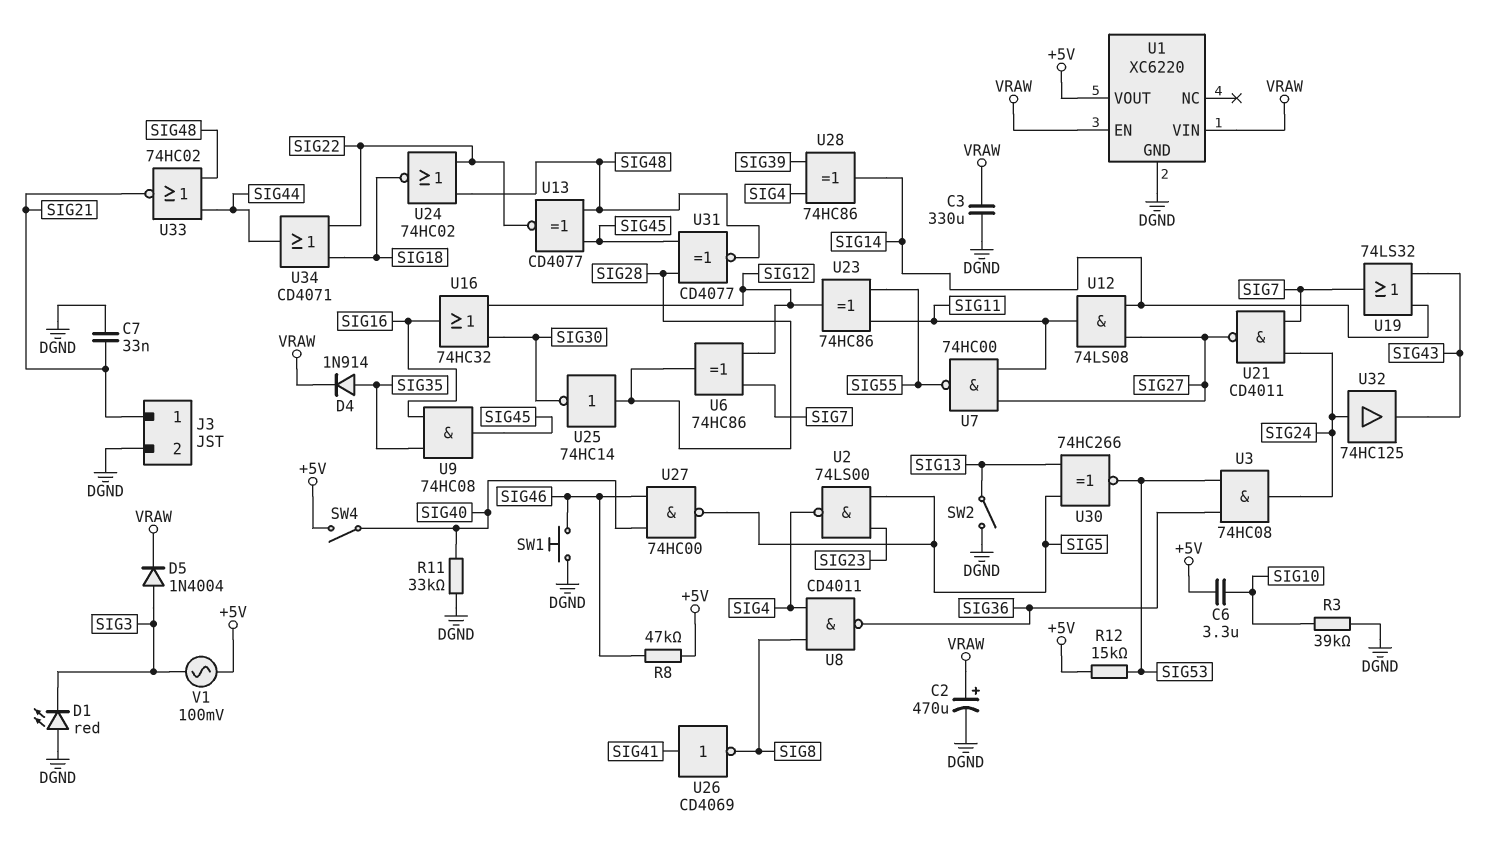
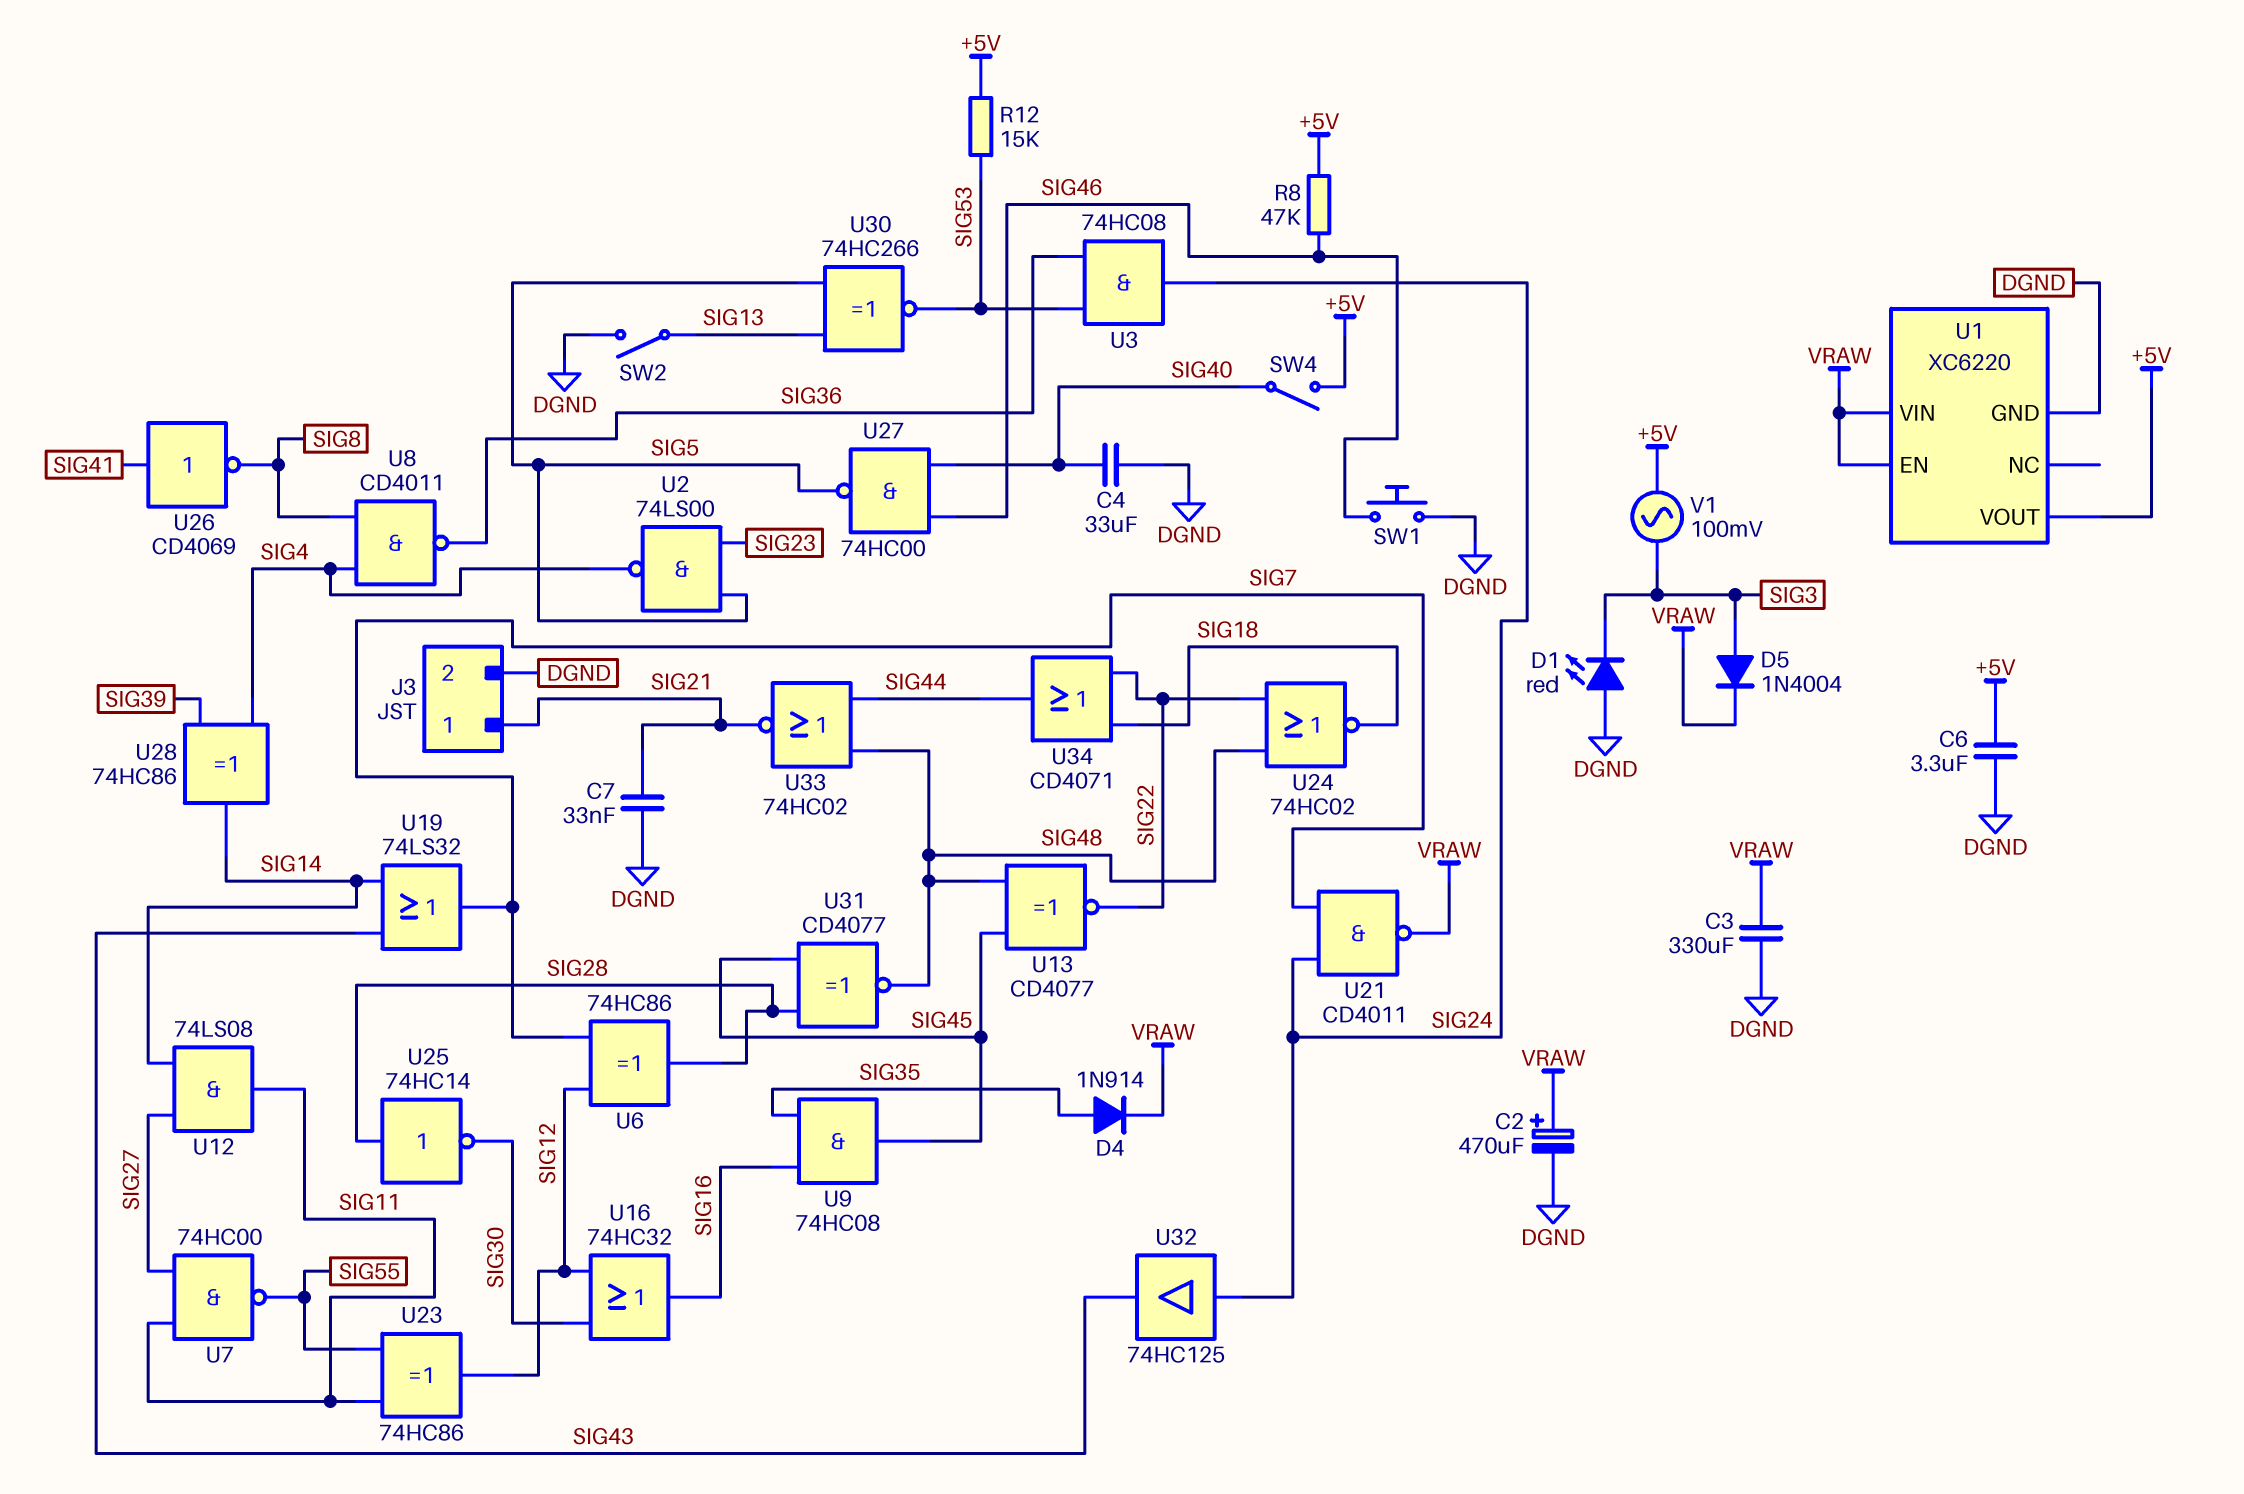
C4: none -> 33uF (DGND, SIG40)
C6: 3.3uF (+5V, SIG10) -> 3.3uF (+5V, DGND)
R3: 39k (DGND, SIG10) -> none
R11: 33k (DGND, SIG40) -> none
U21: NAND CD4011 (in SIG7, in SIG24, out SIG27) -> NAND CD4011 (in SIG7, in SIG24, out VRAW)

